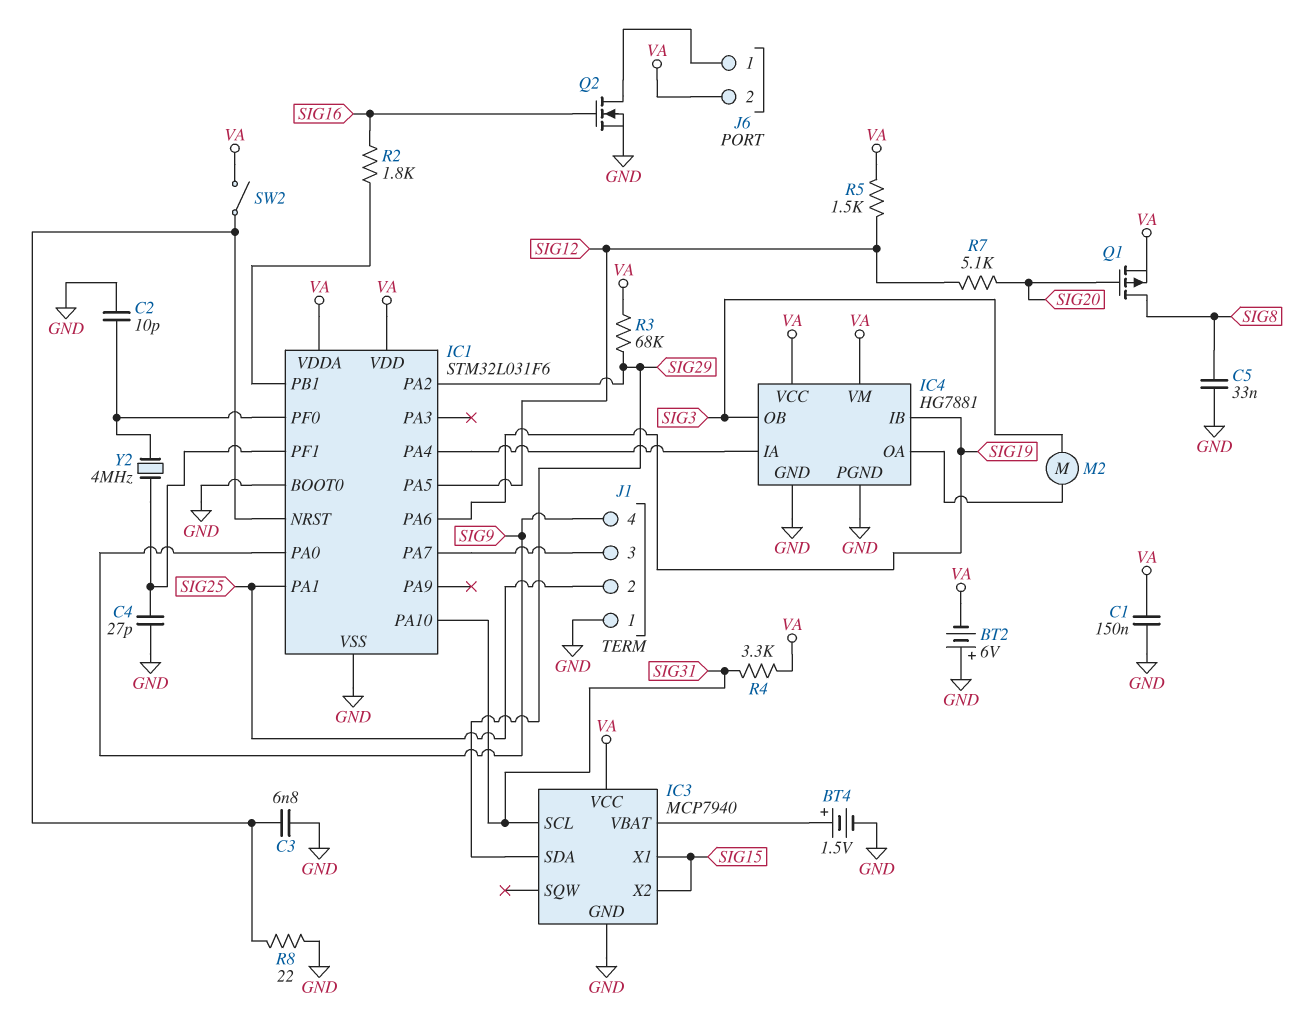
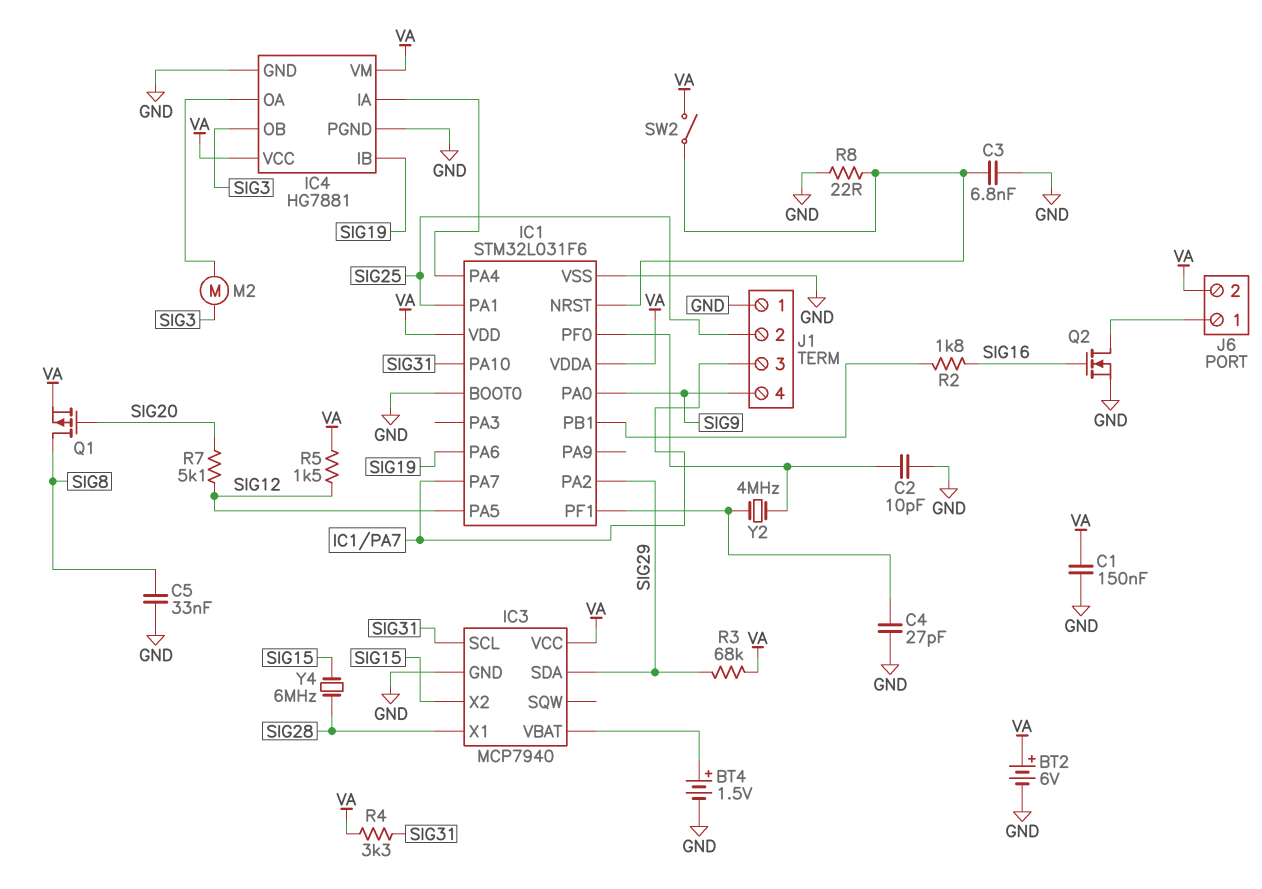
BT2: 6V (plus GND, minus VA) -> 6V (plus VA, minus GND)
IC3 pin X1: SIG15 -> SIG28
Y4: none -> 6MHz (SIG15, SIG28)

